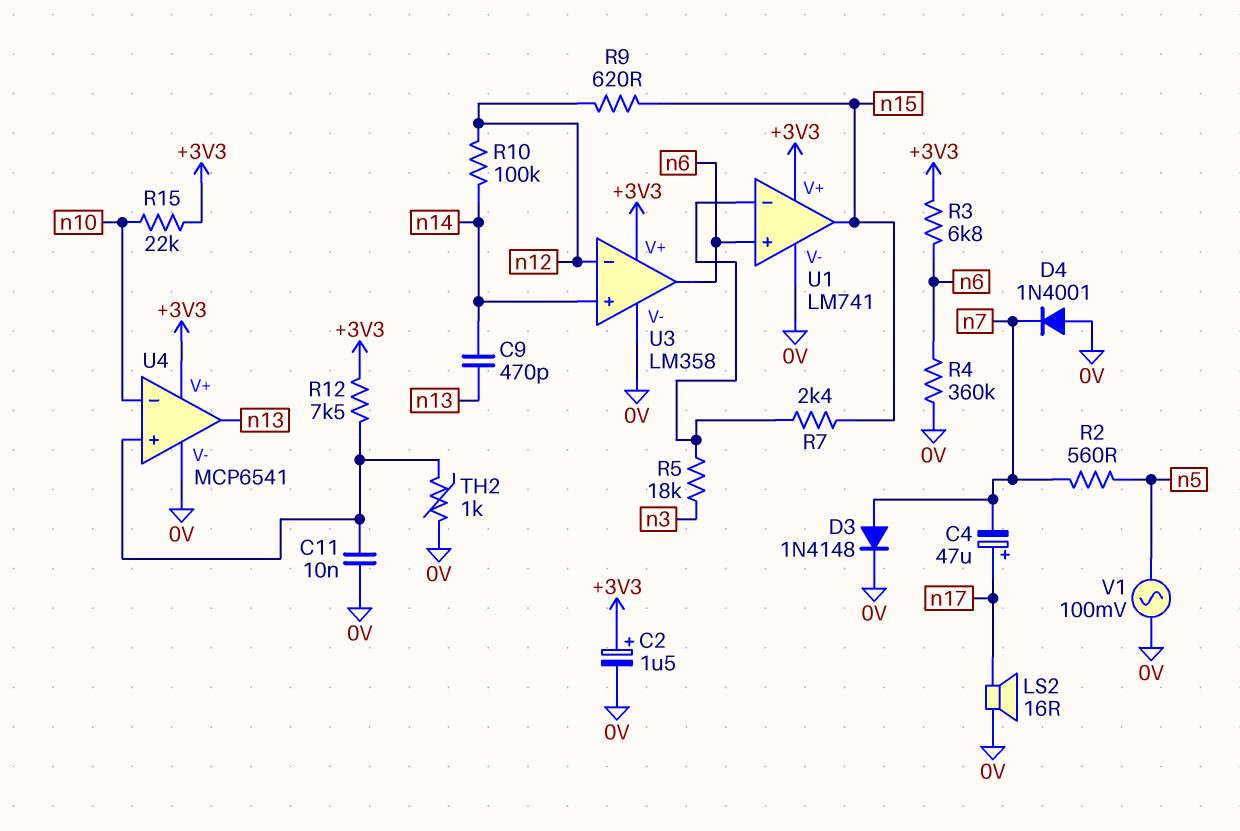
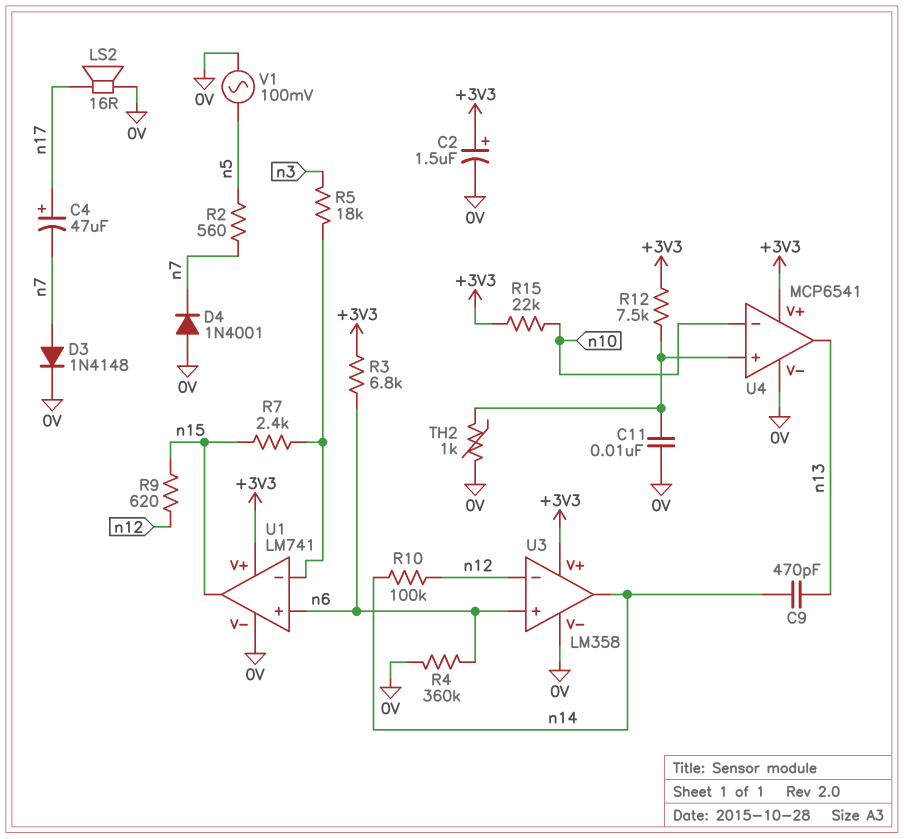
U3 pin in+: n14 -> n6
U3 pin out: n6 -> n14

